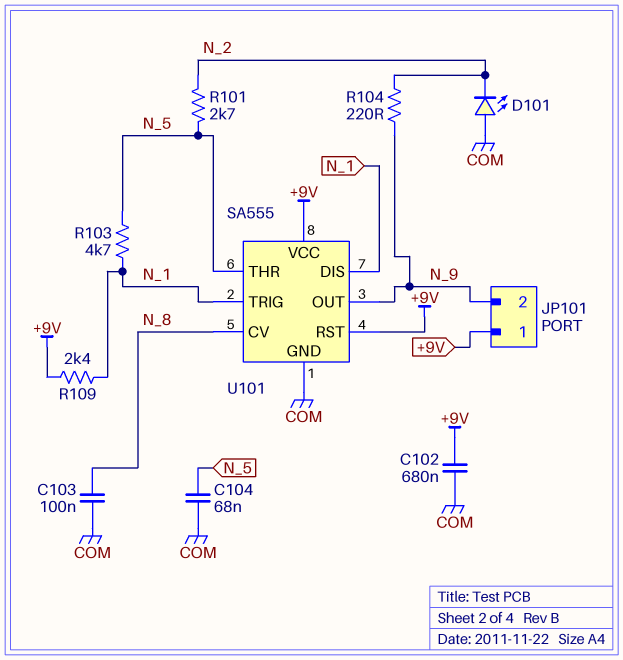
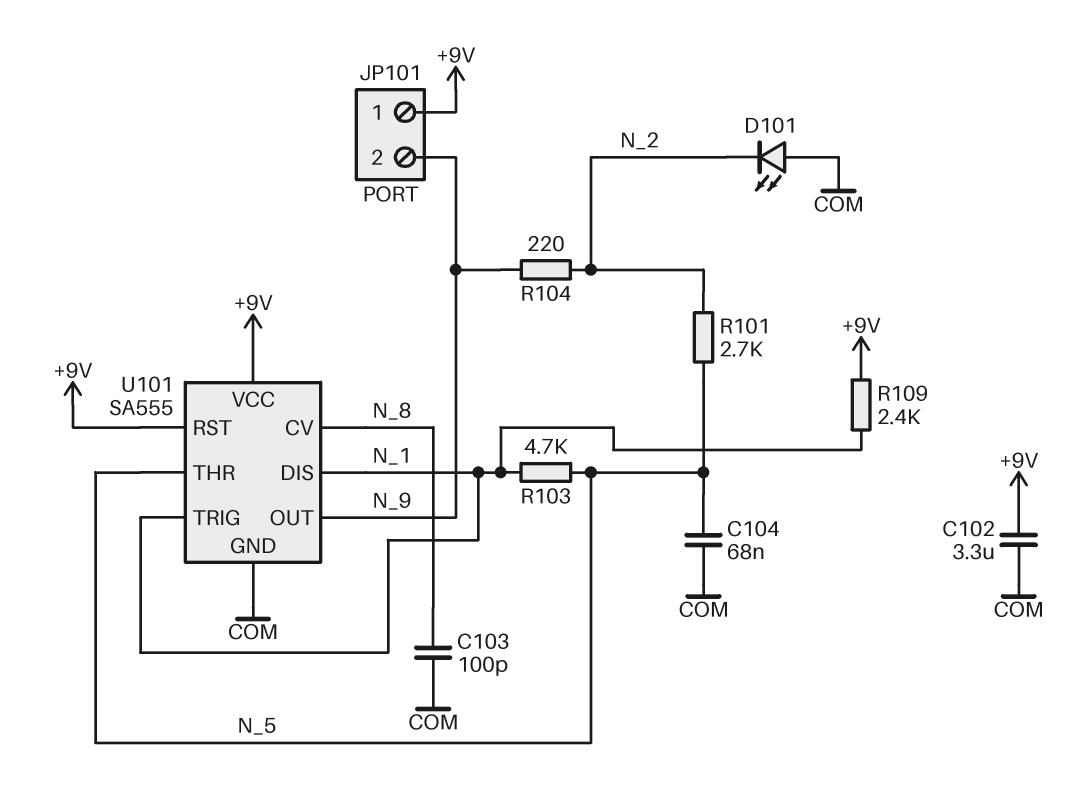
C102: 680nF (+9V, COM) -> 3.3uF (+9V, COM)
C103: 100nF (COM, N_8) -> 100pF (COM, N_8)

